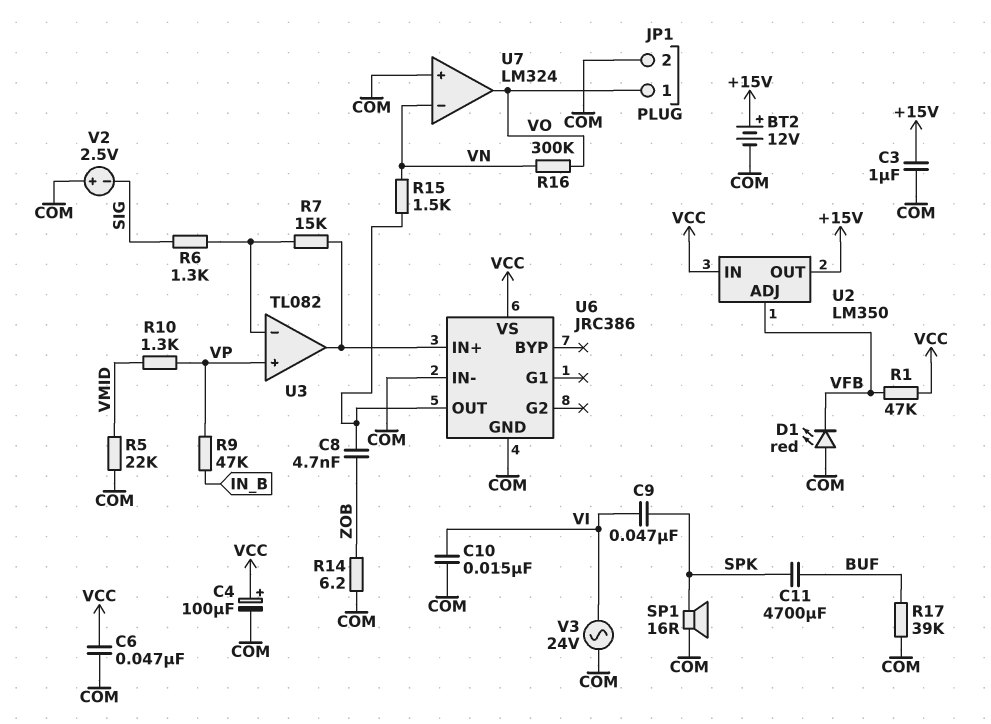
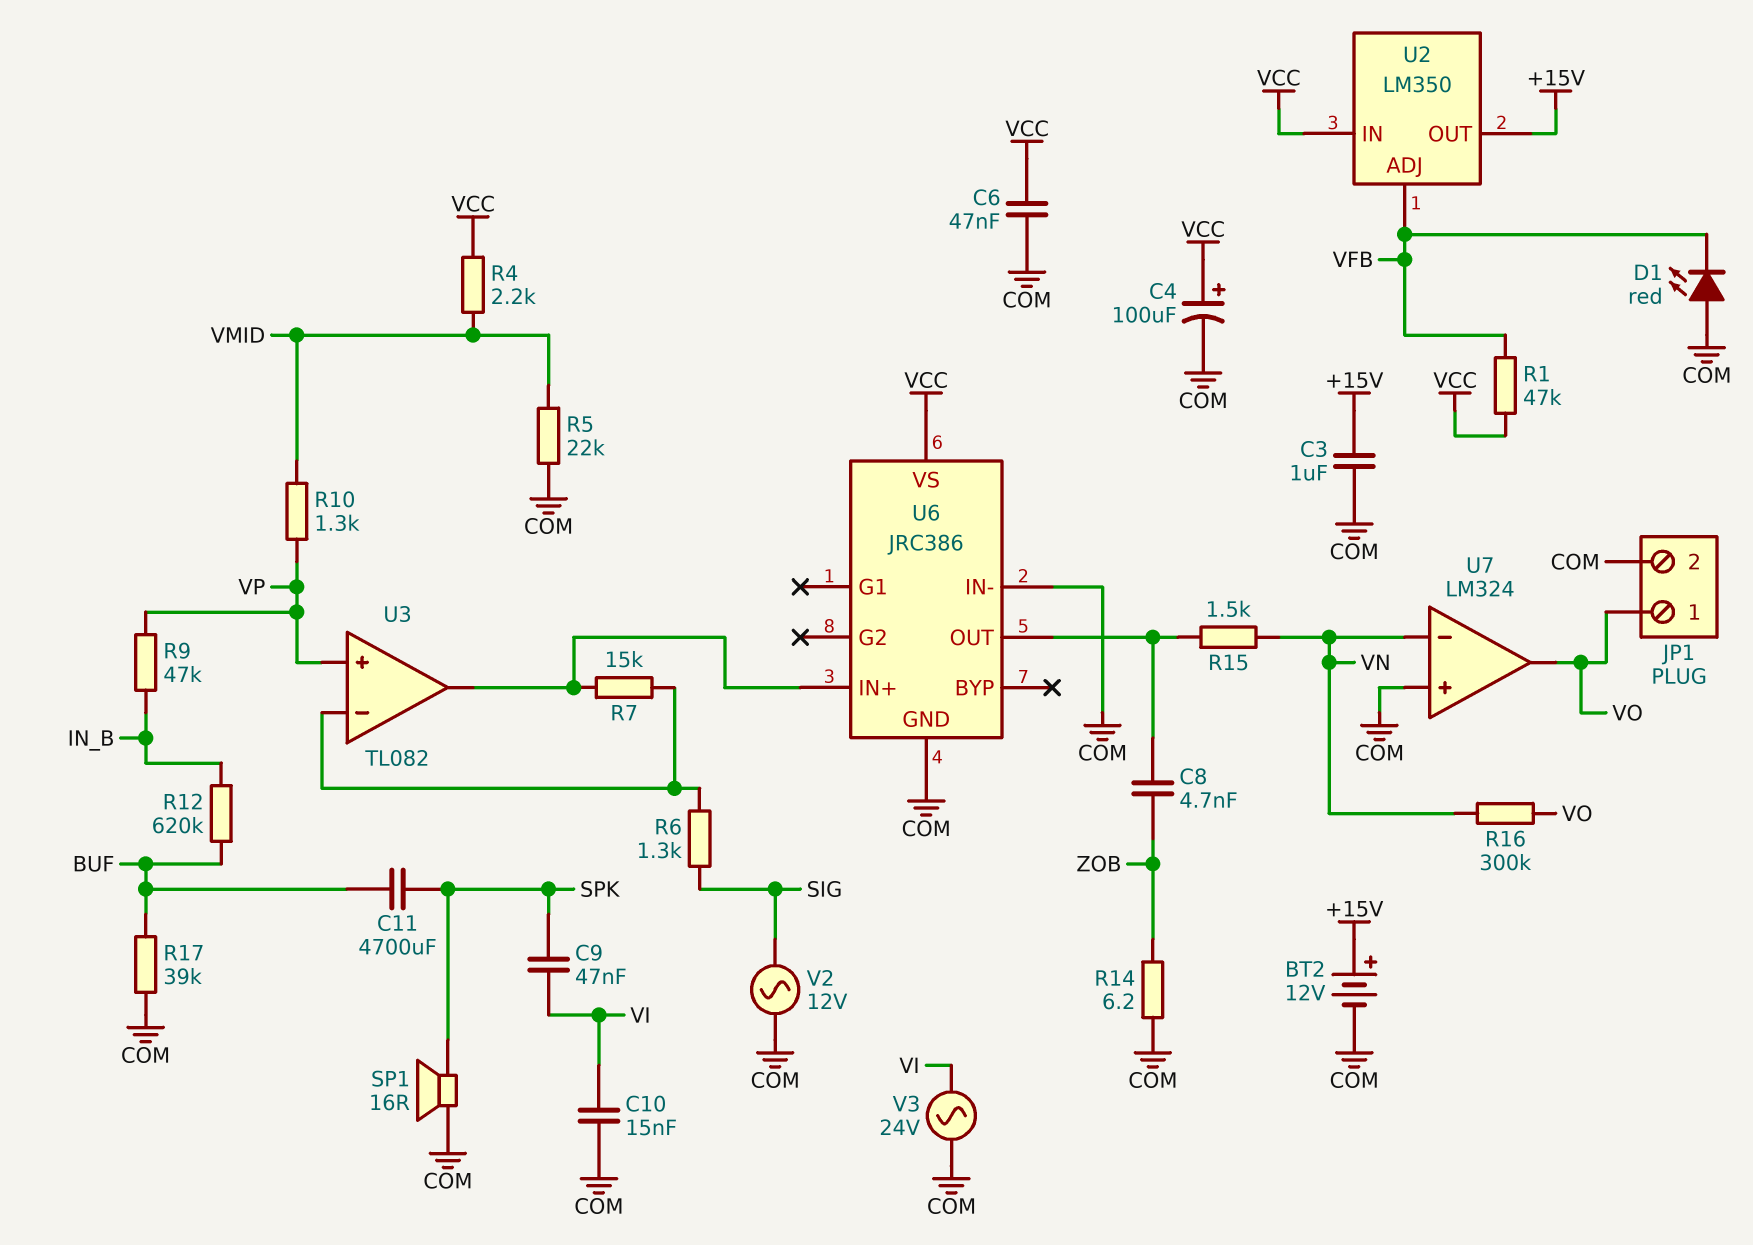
R4: none -> 2.2k (VCC, VMID)
R12: none -> 620k (BUF, IN_B)
V2: 2.5V (plus COM, minus SIG) -> AC 12V (COM, SIG)

